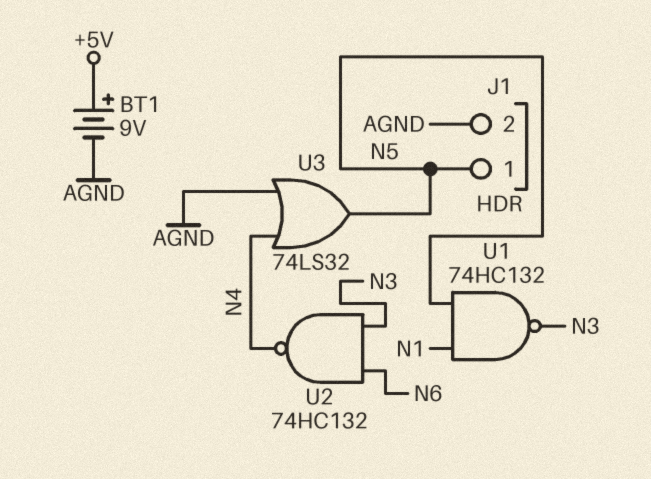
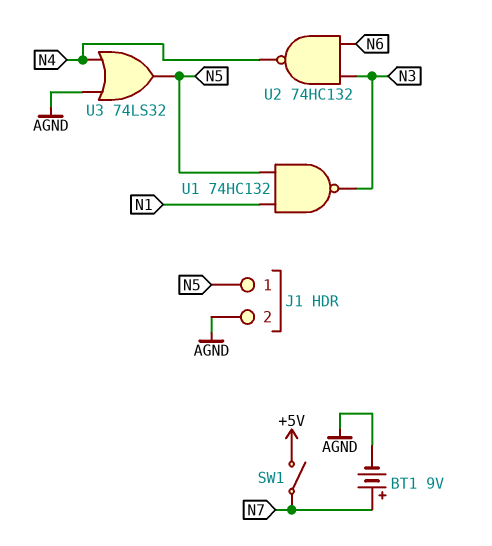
BT1: 9V (plus +5V, minus AGND) -> 9V (plus N7, minus AGND)
SW1: none -> switch (+5V, N7)

